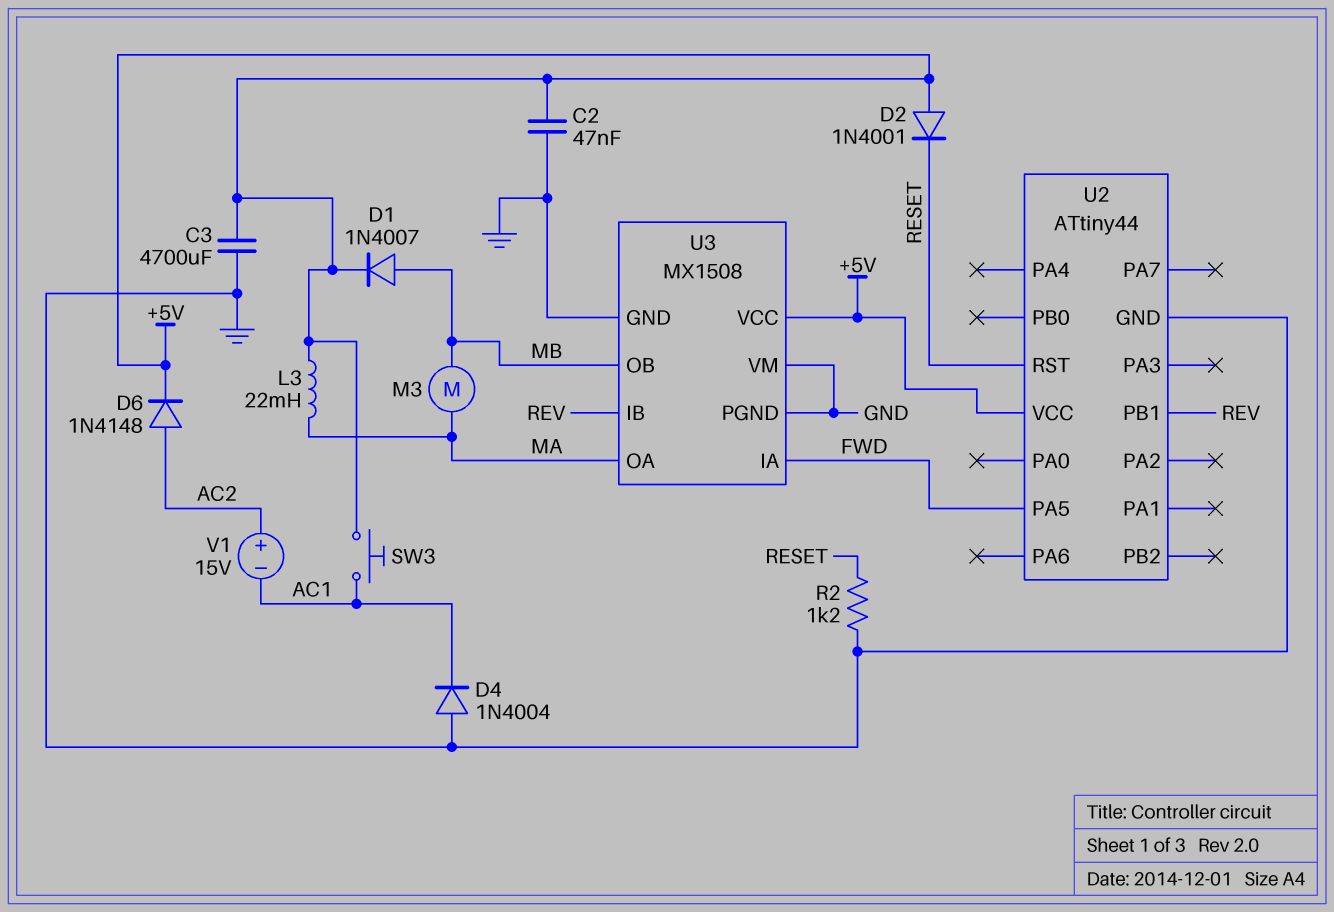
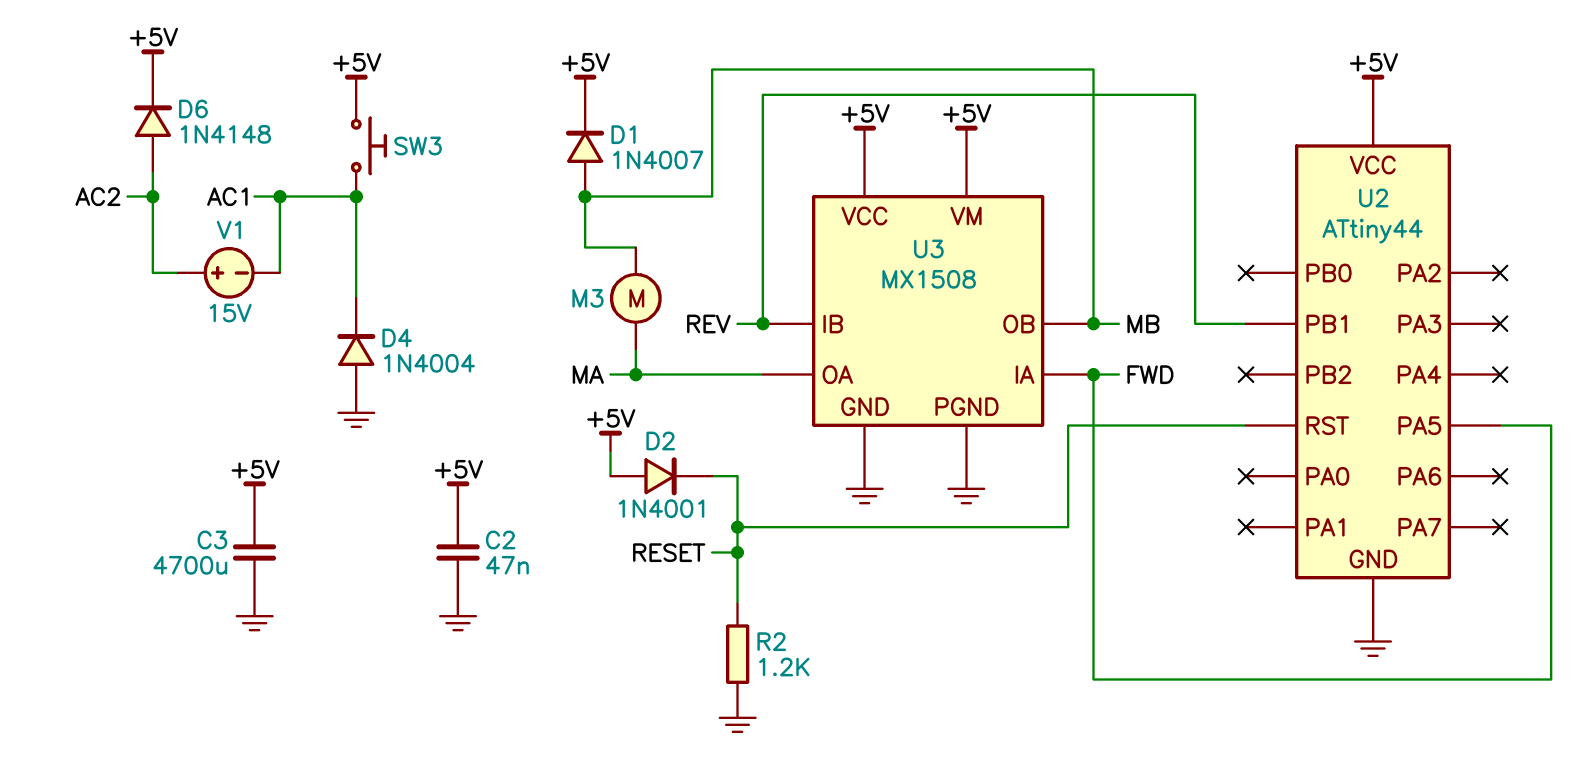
L3: 22mH (+5V, MA) -> none
U3 pin VM: GND -> +5V

